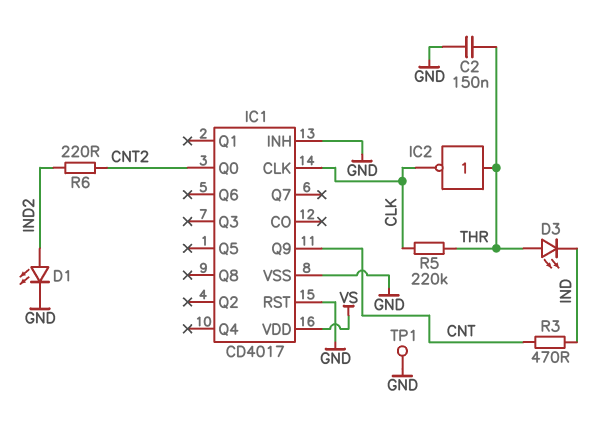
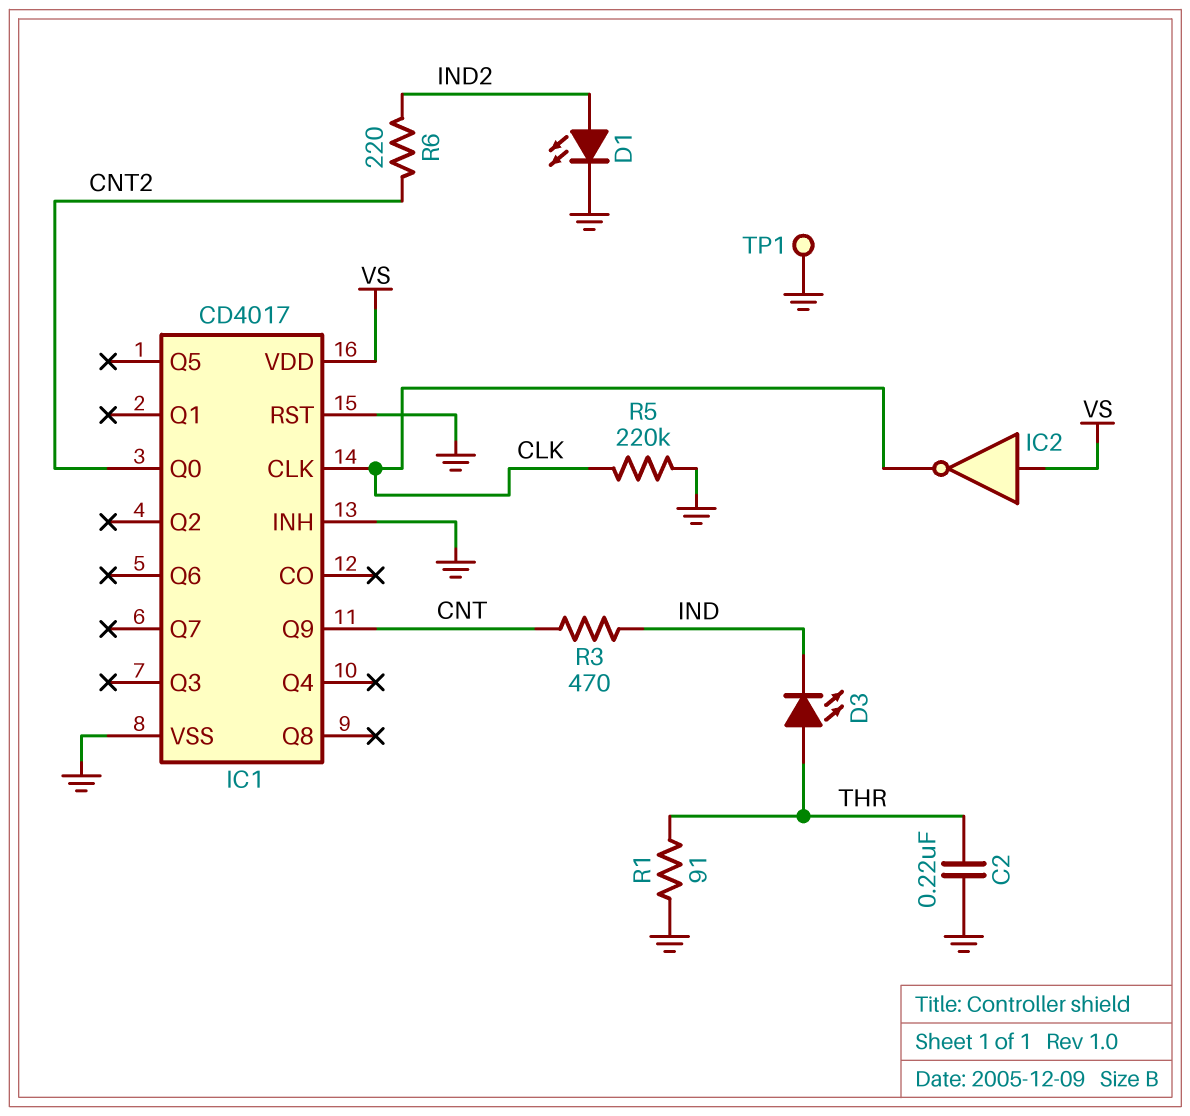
C2: 150nF (GND, THR) -> 220nF (GND, THR)
IC2: NOT (in THR, out CLK) -> NOT (in VS, out CLK)
R1: none -> 91 (GND, THR)
R5: 220k (CLK, THR) -> 220k (CLK, GND)

